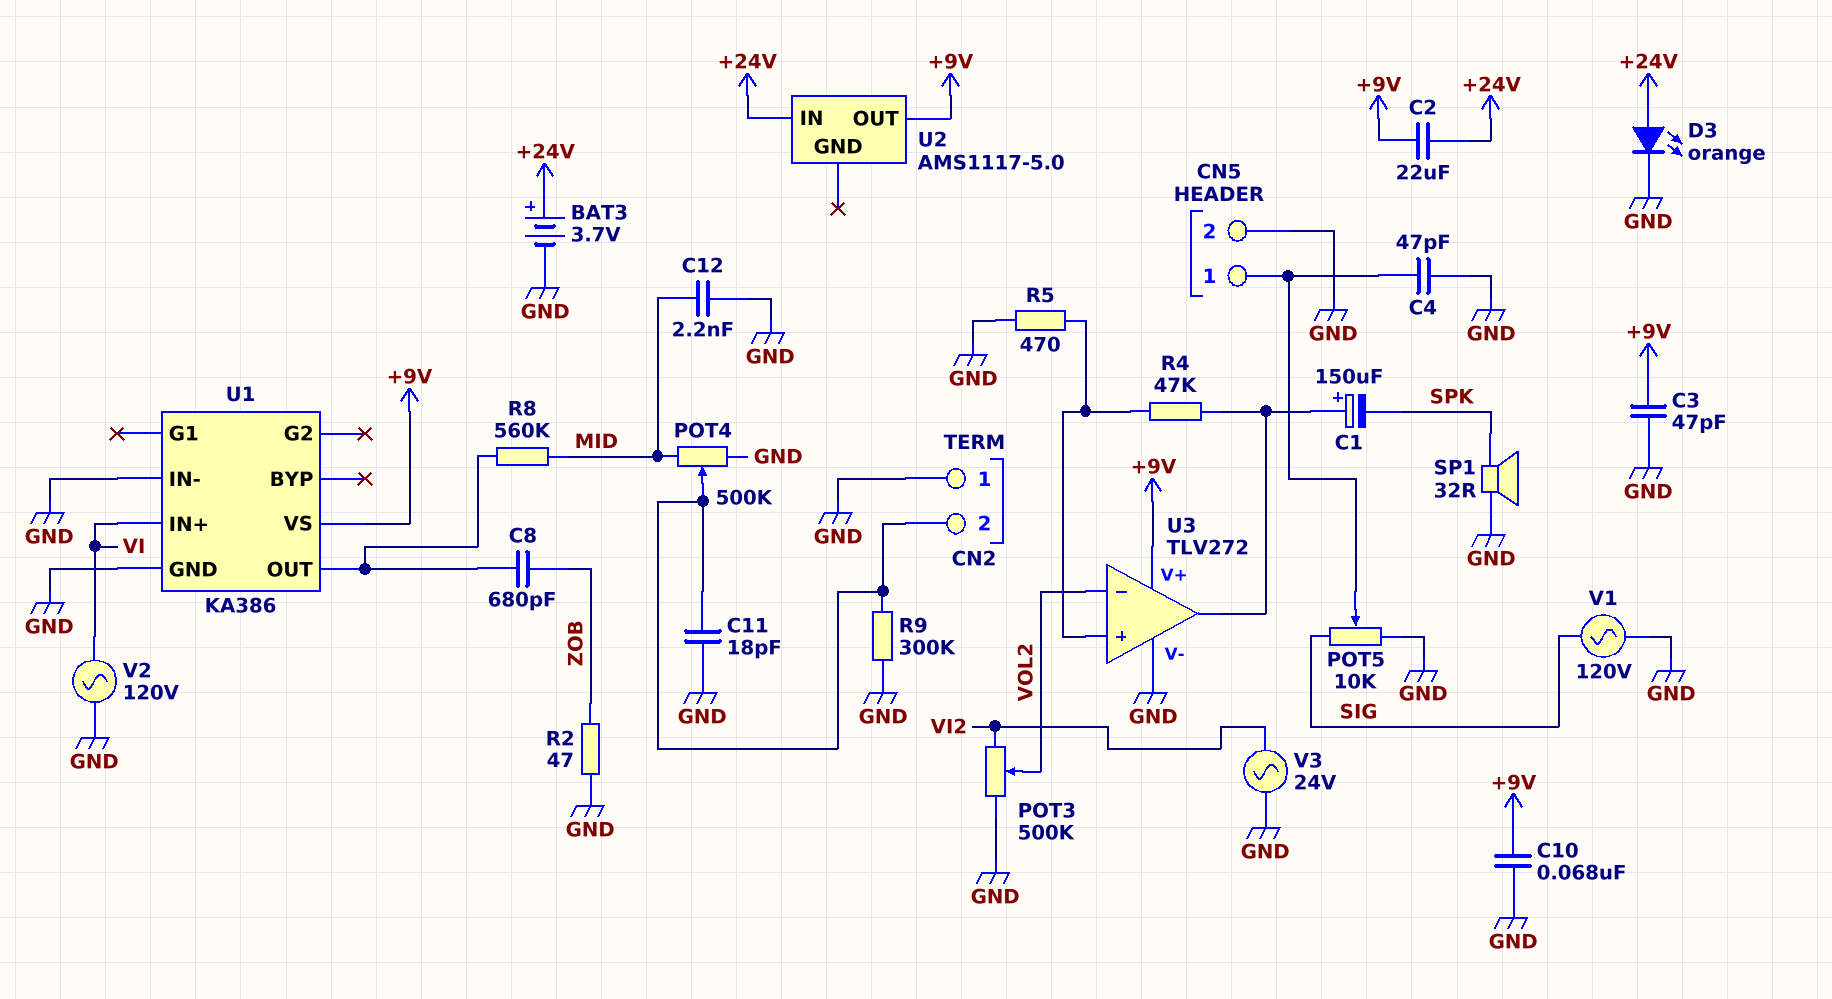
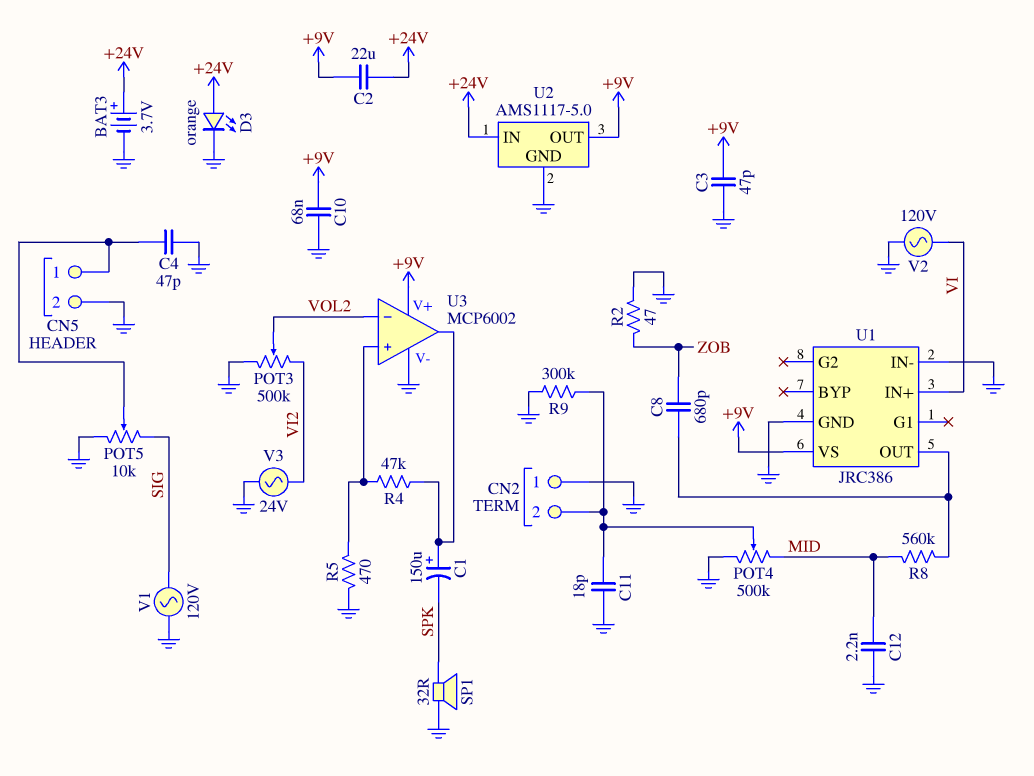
U1: KA386 -> JRC386
U2 pin GND: none -> GND
U3: TLV272 -> MCP6002

